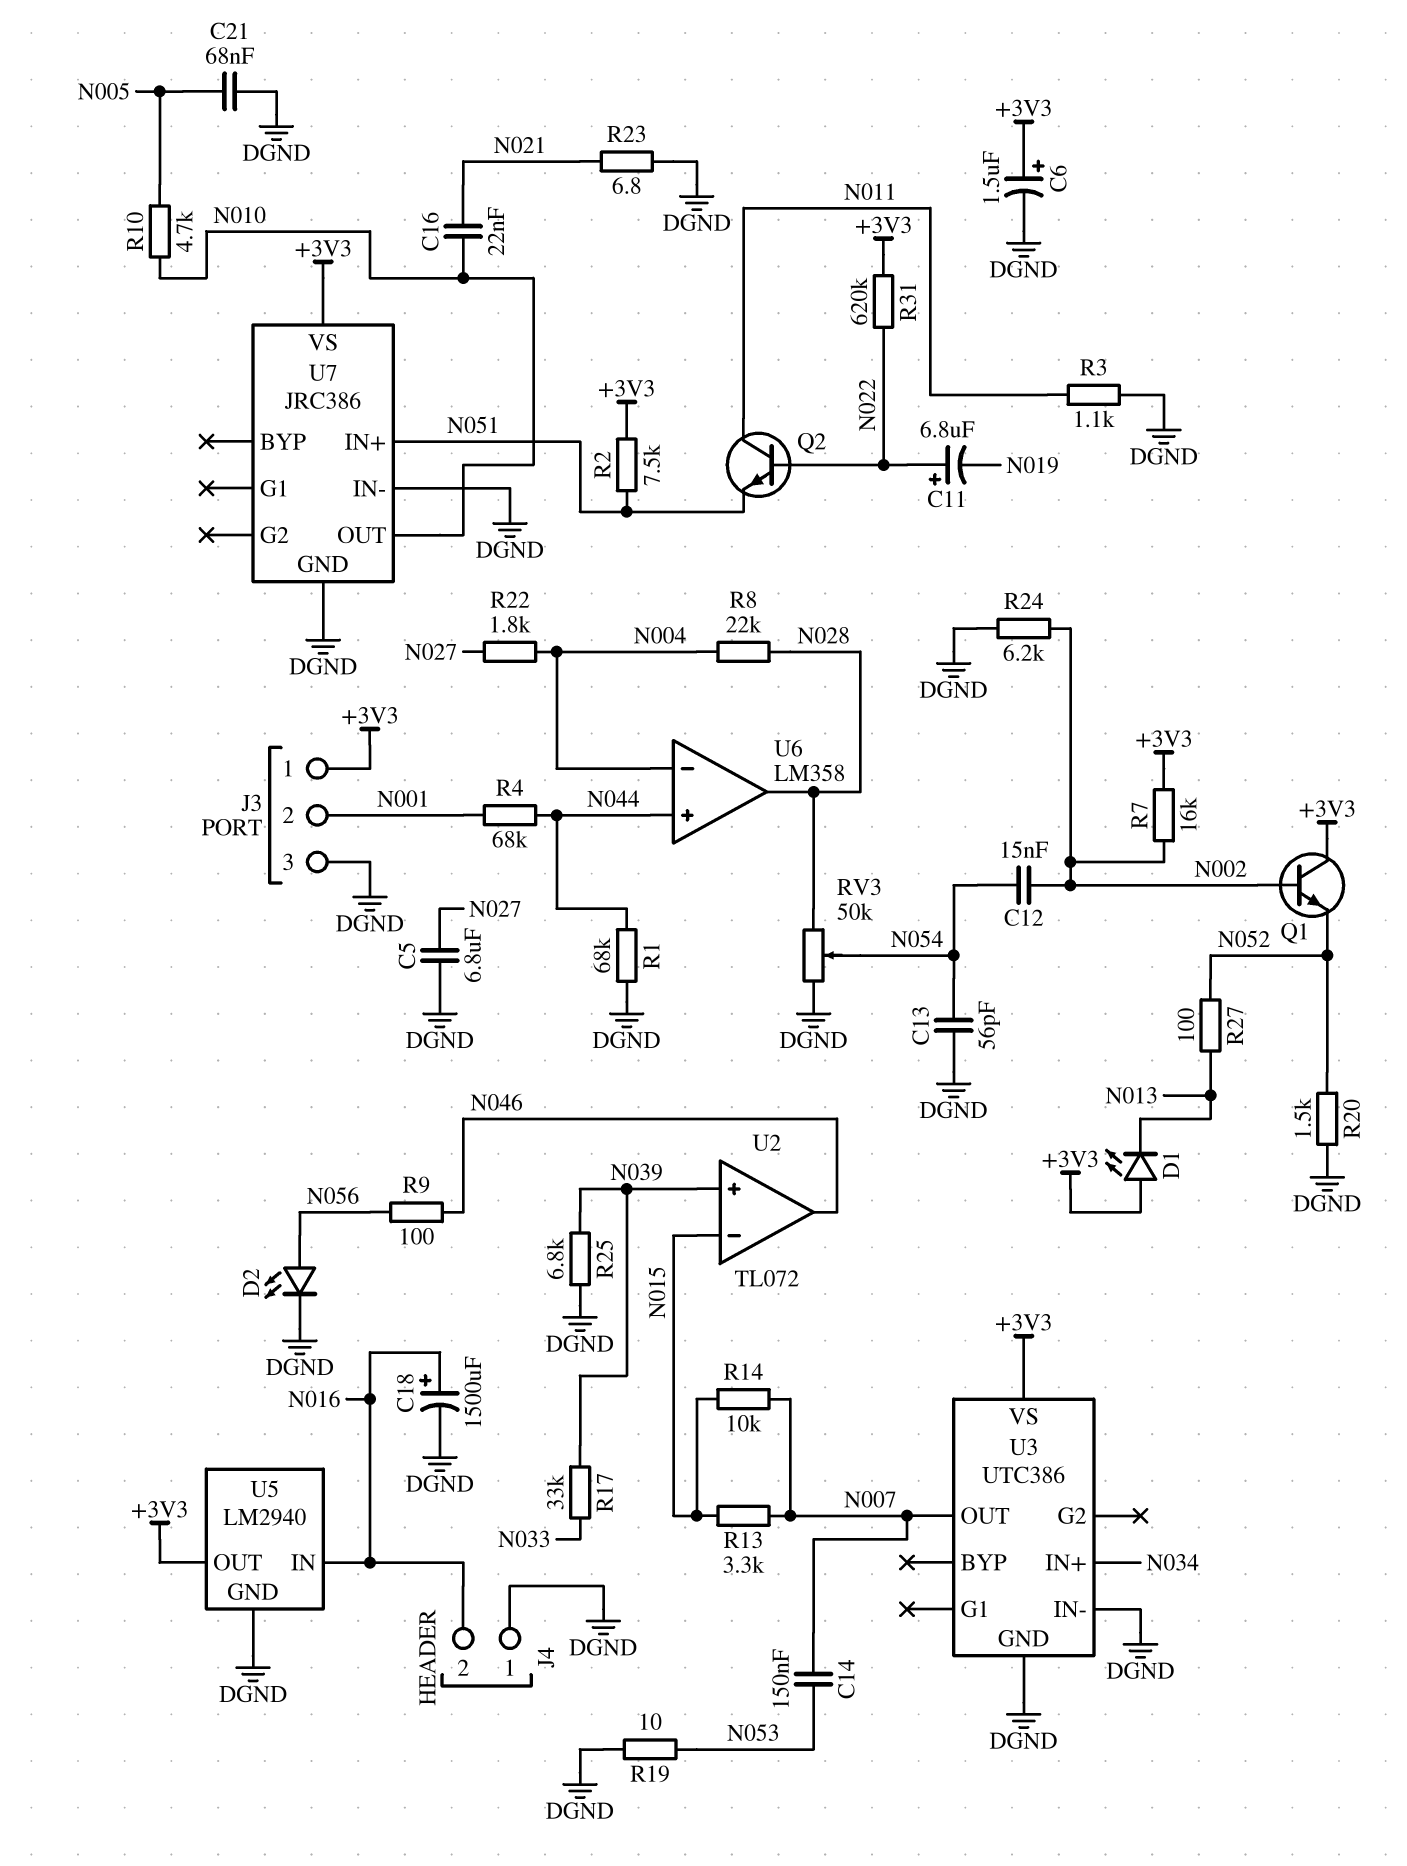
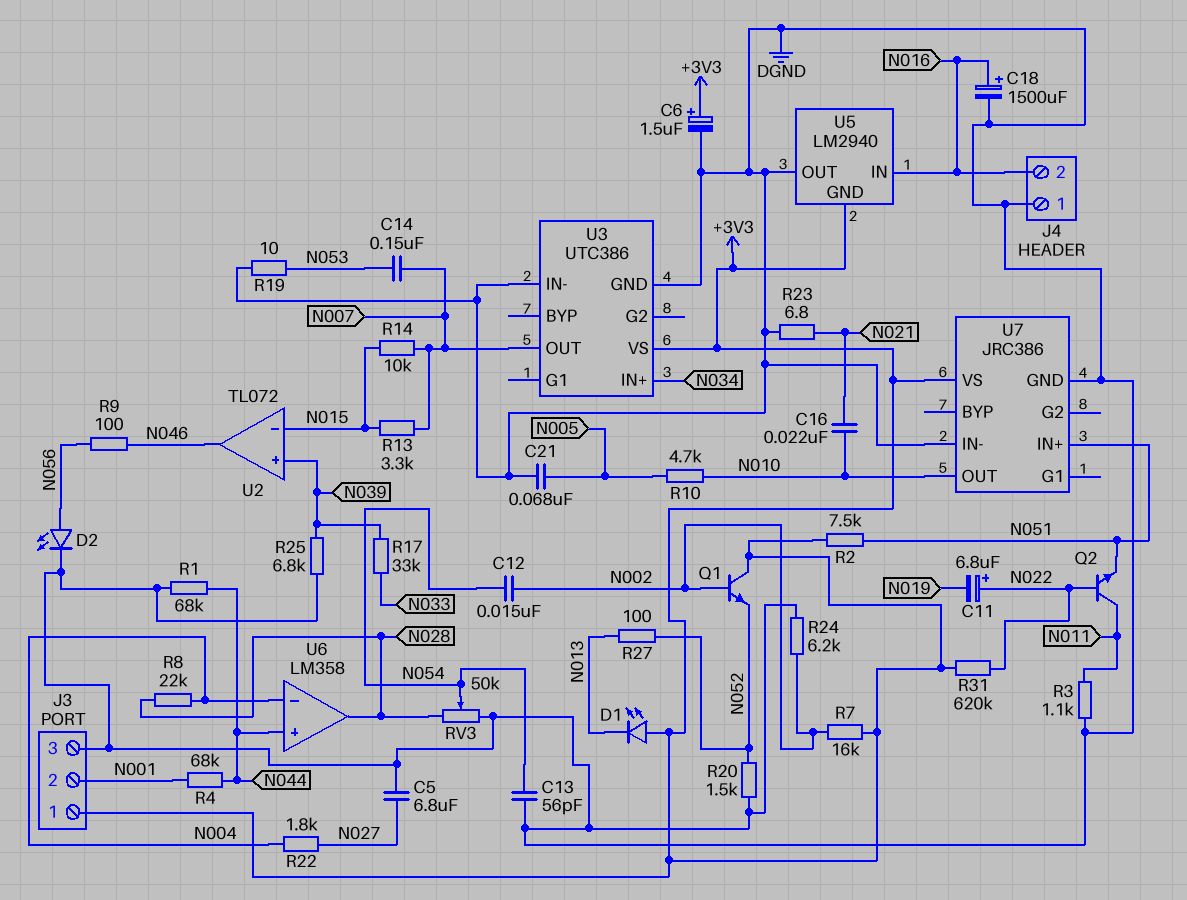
U5 pin GND: DGND -> +3V3
U5 pin OUT: +3V3 -> DGND

